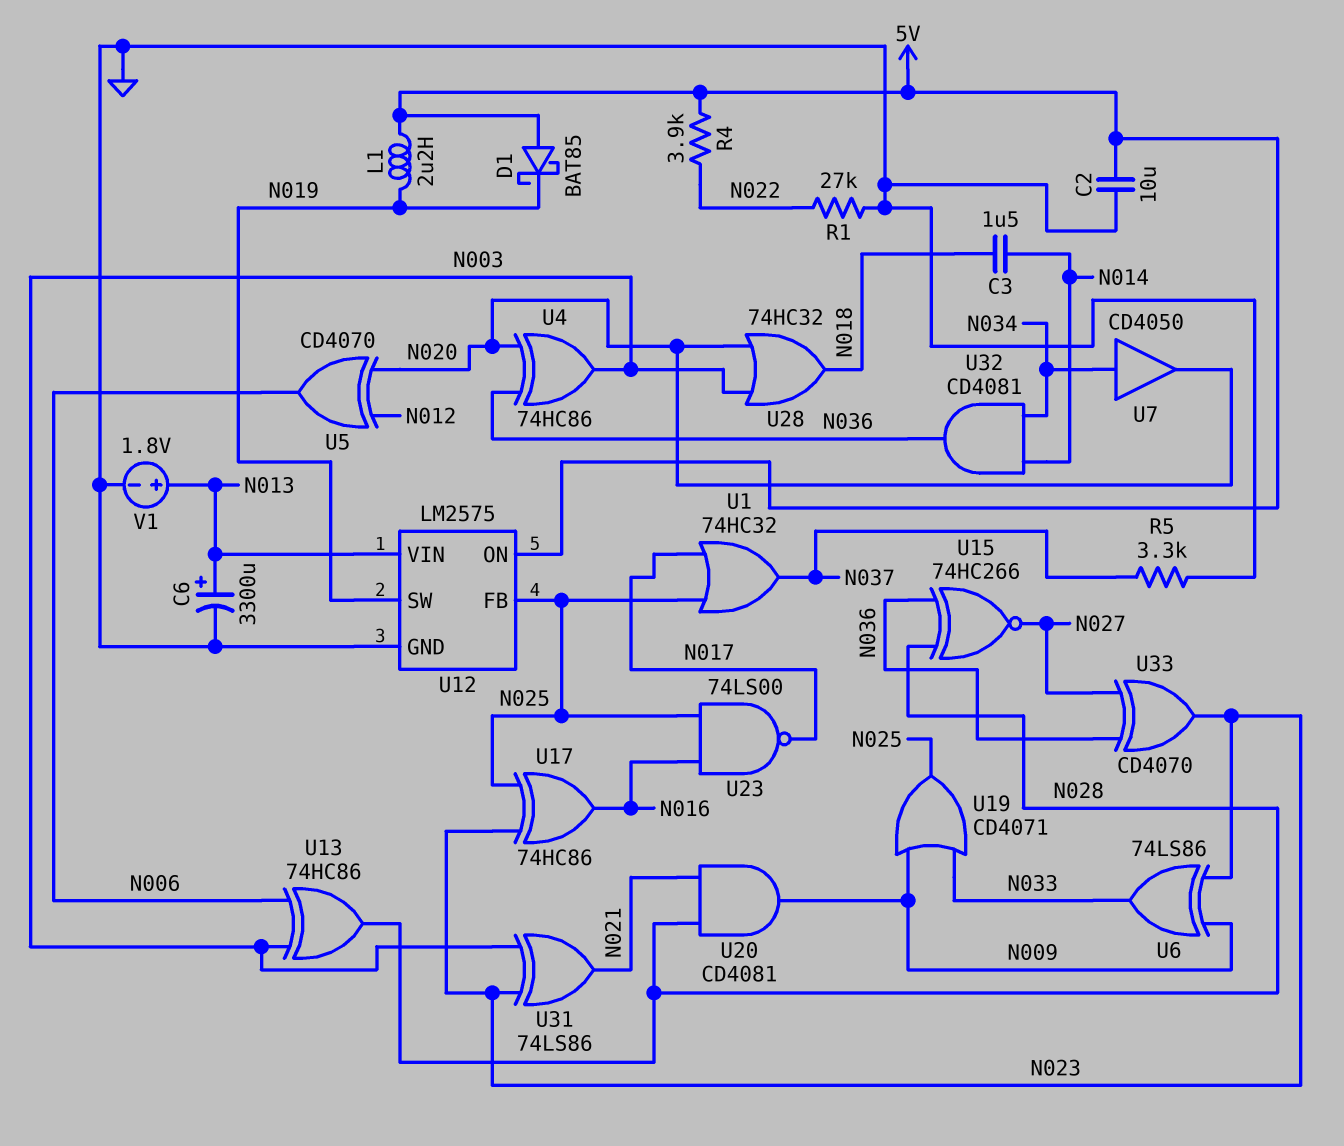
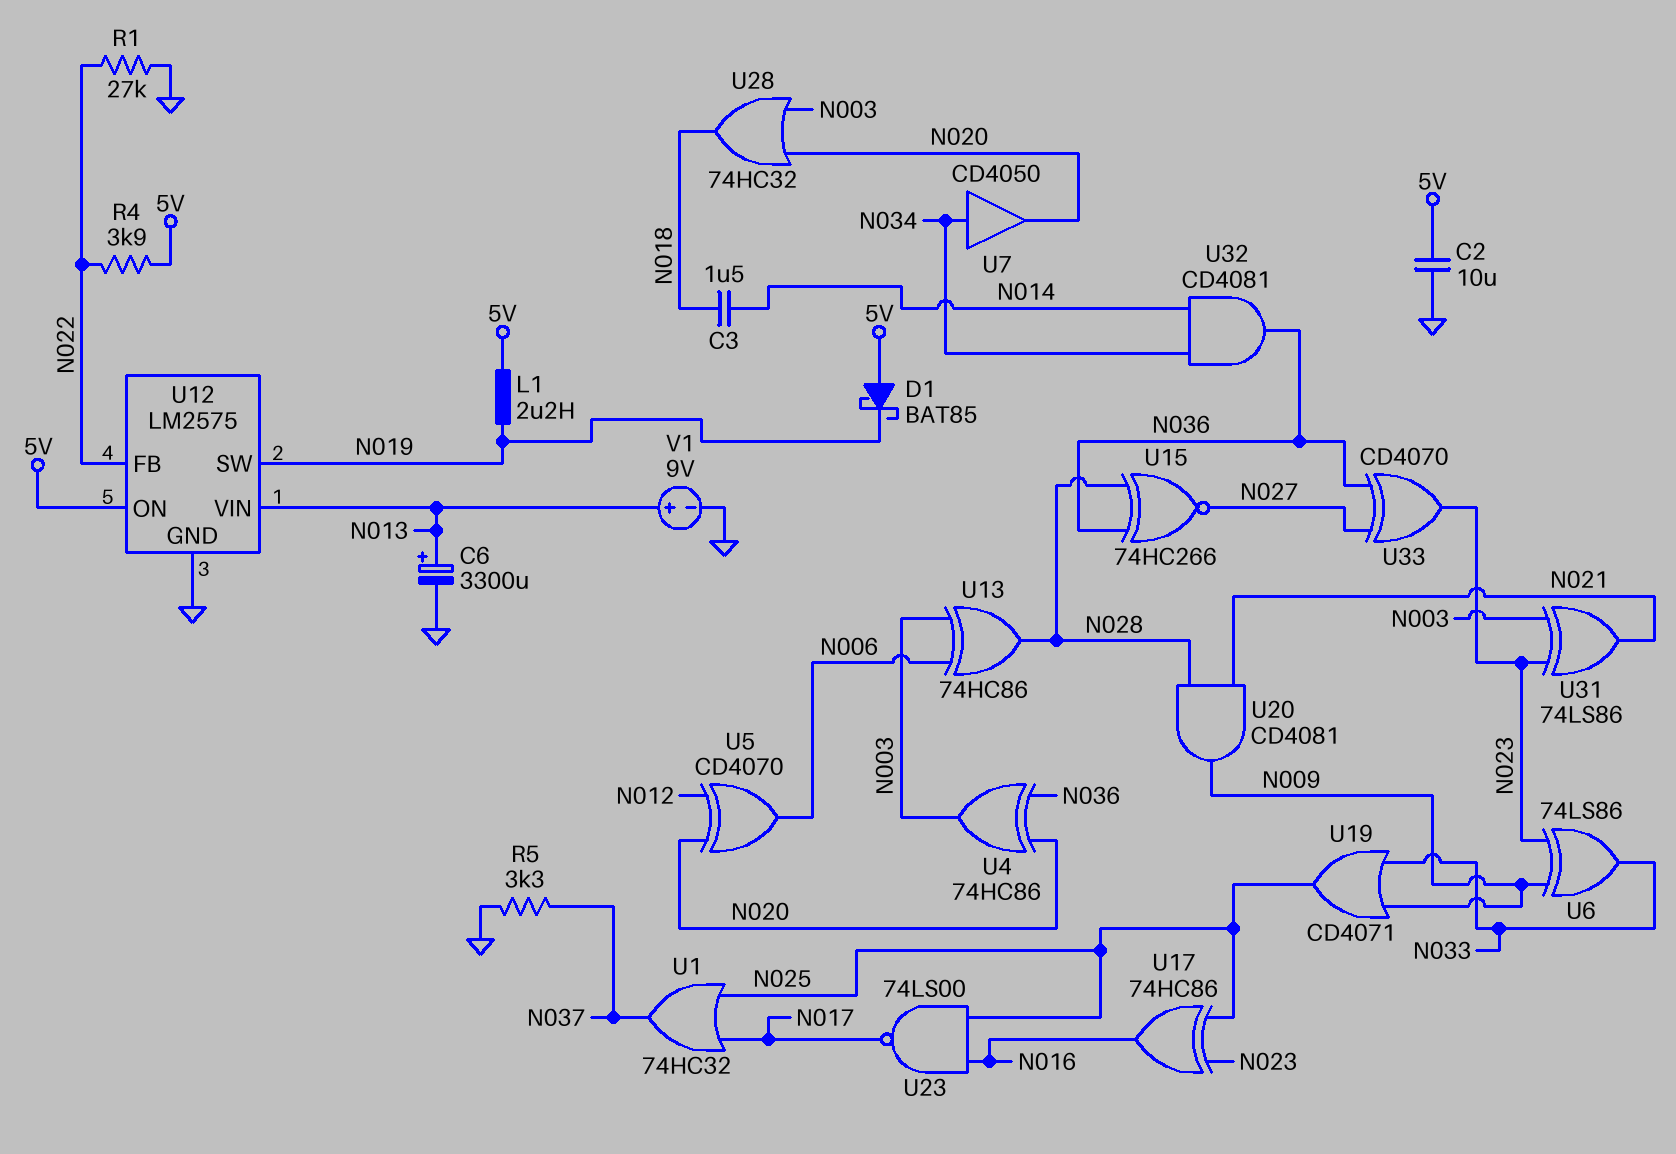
U12 pin FB: N025 -> N022
V1: 1.8V (plus N013, minus GND) -> 9V (plus N013, minus GND)

